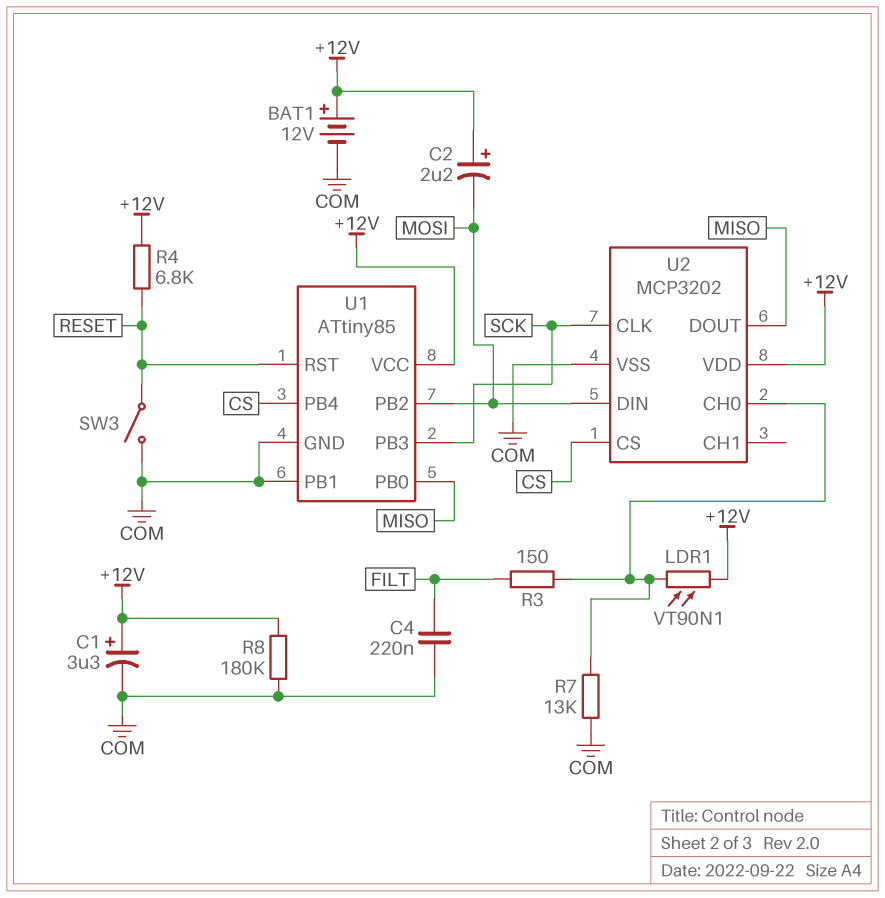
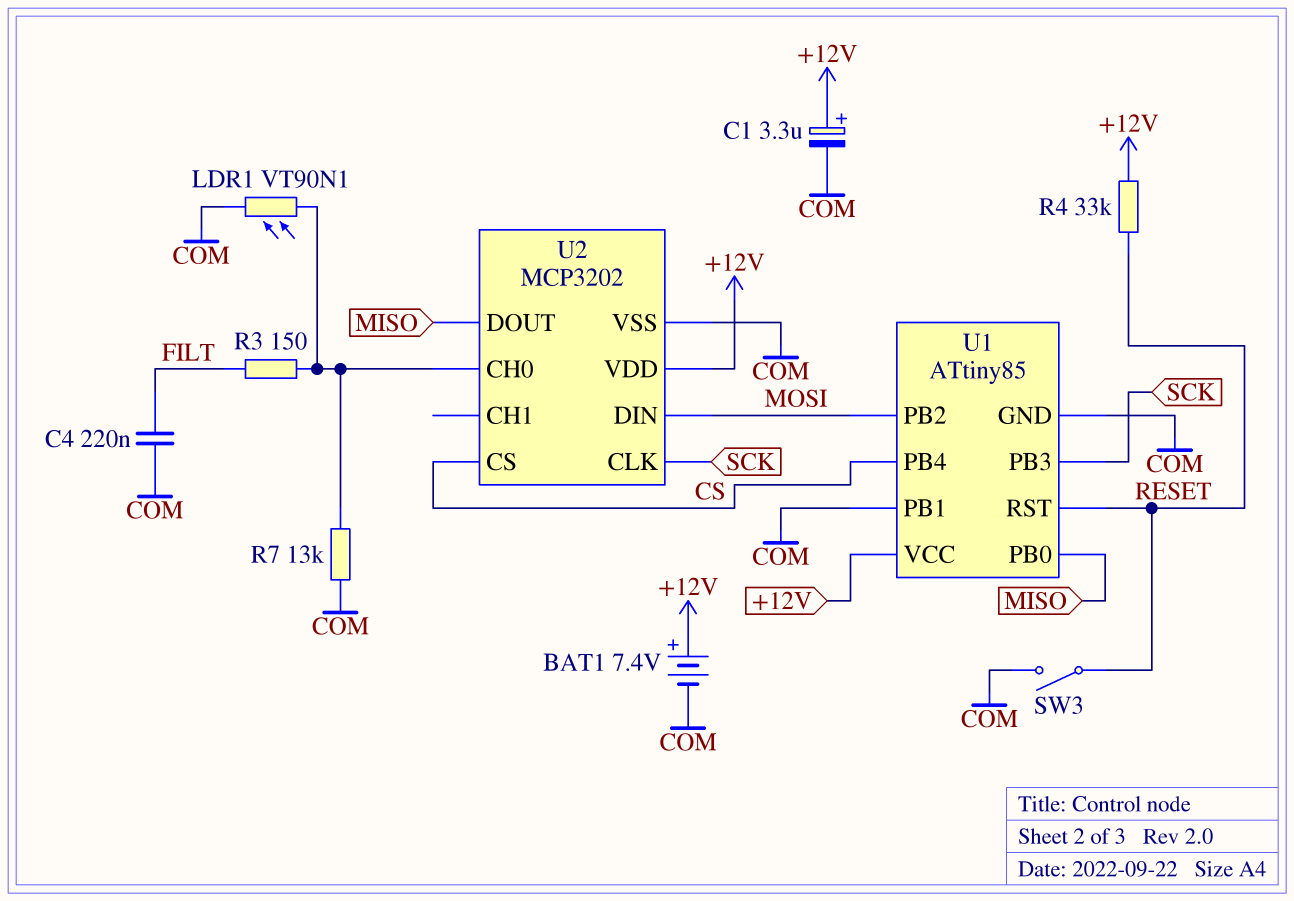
BAT1: 12V (plus +12V, minus COM) -> 7.4V (plus +12V, minus COM)
C2: 2.2uF (plus +12V, minus MOSI) -> none
LDR1: VT90N1 (+12V, U2/CH0) -> VT90N1 (COM, U2/CH0)
R4: 6.8k (+12V, RESET) -> 33k (+12V, RESET)
R8: 180k (+12V, COM) -> none

